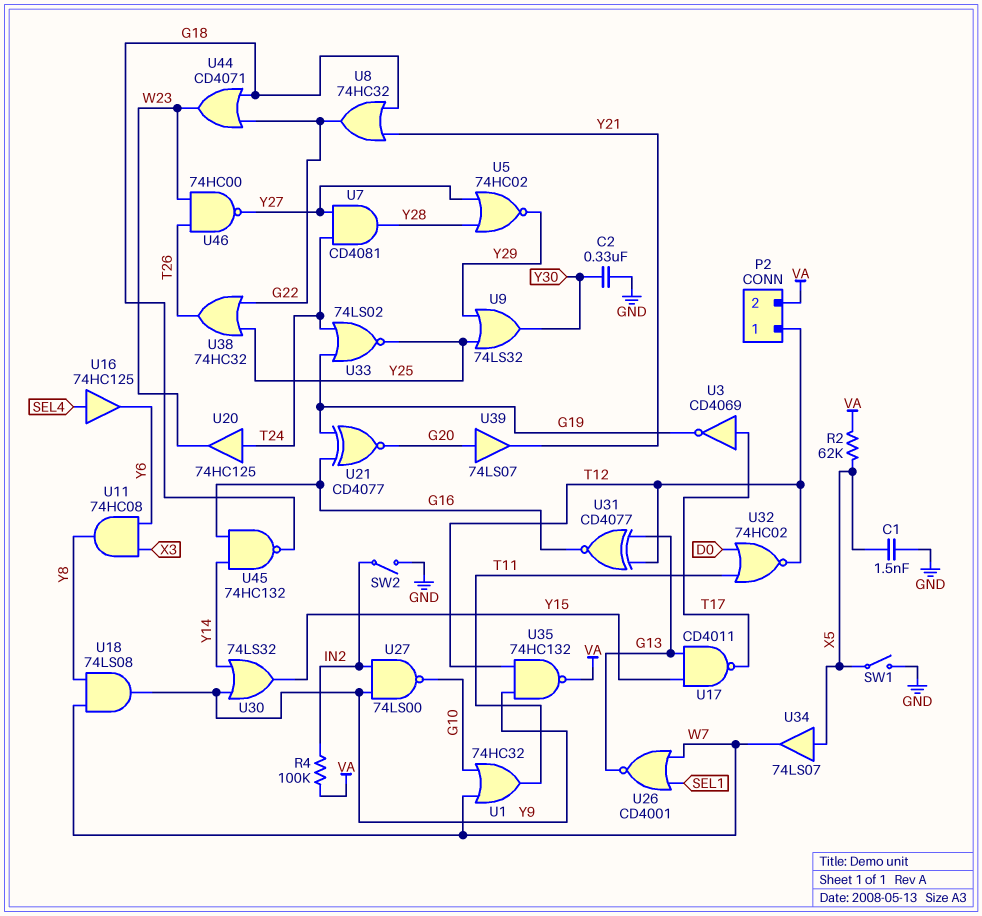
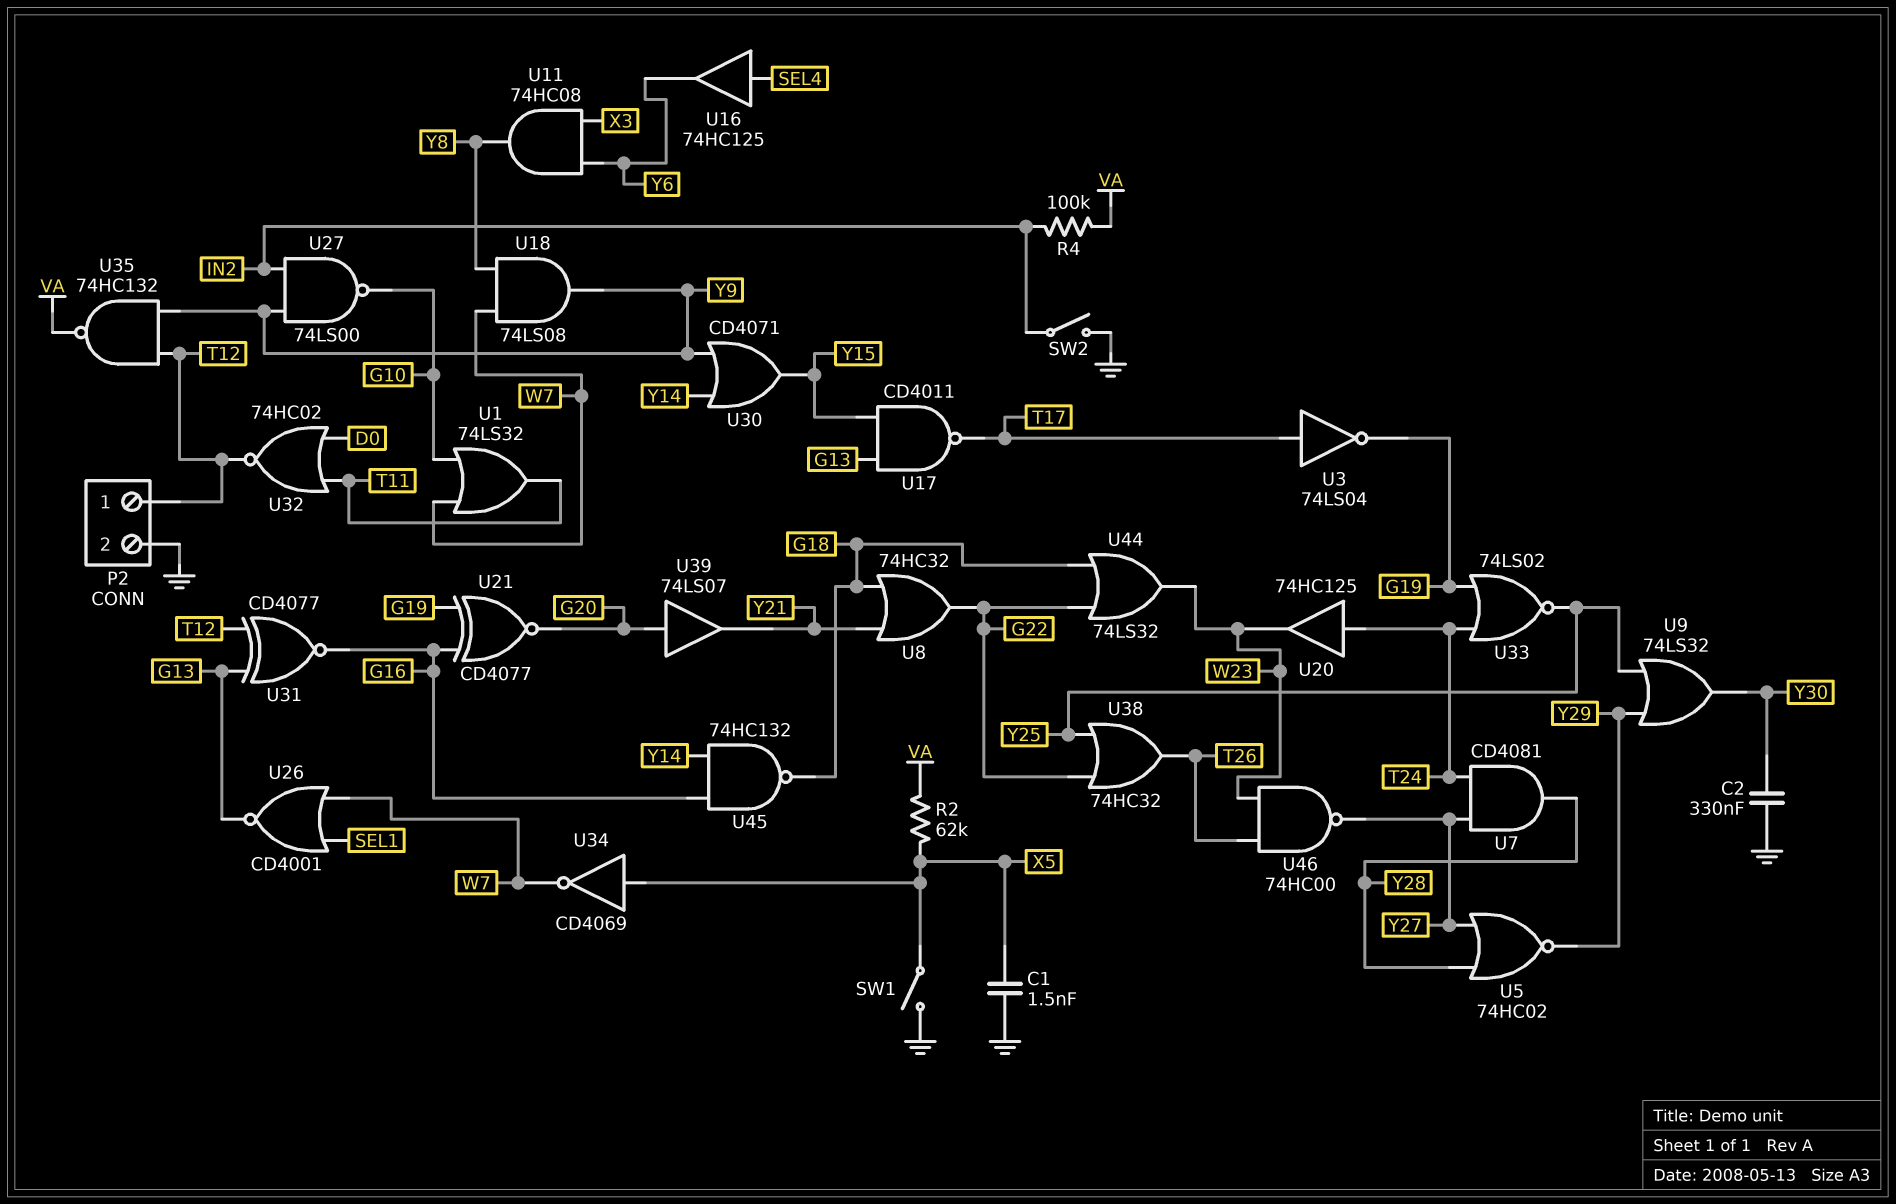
P2 pin 2: VA -> GND
U1: OR 74HC32 (in G10, in W7, out T11) -> OR 74LS32 (in G10, in W7, out T11)
U3: NOT CD4069 (in T17, out G19) -> NOT 74LS04 (in T17, out G19)
U30: OR 74LS32 (in Y9, in Y14, out Y15) -> OR CD4071 (in Y9, in Y14, out Y15)
U34: buffer 74LS07 (in X5, out W7) -> NOT CD4069 (in X5, out W7)
U44: OR CD4071 (in G18, in G22, out W23) -> OR 74LS32 (in G18, in G22, out W23)

